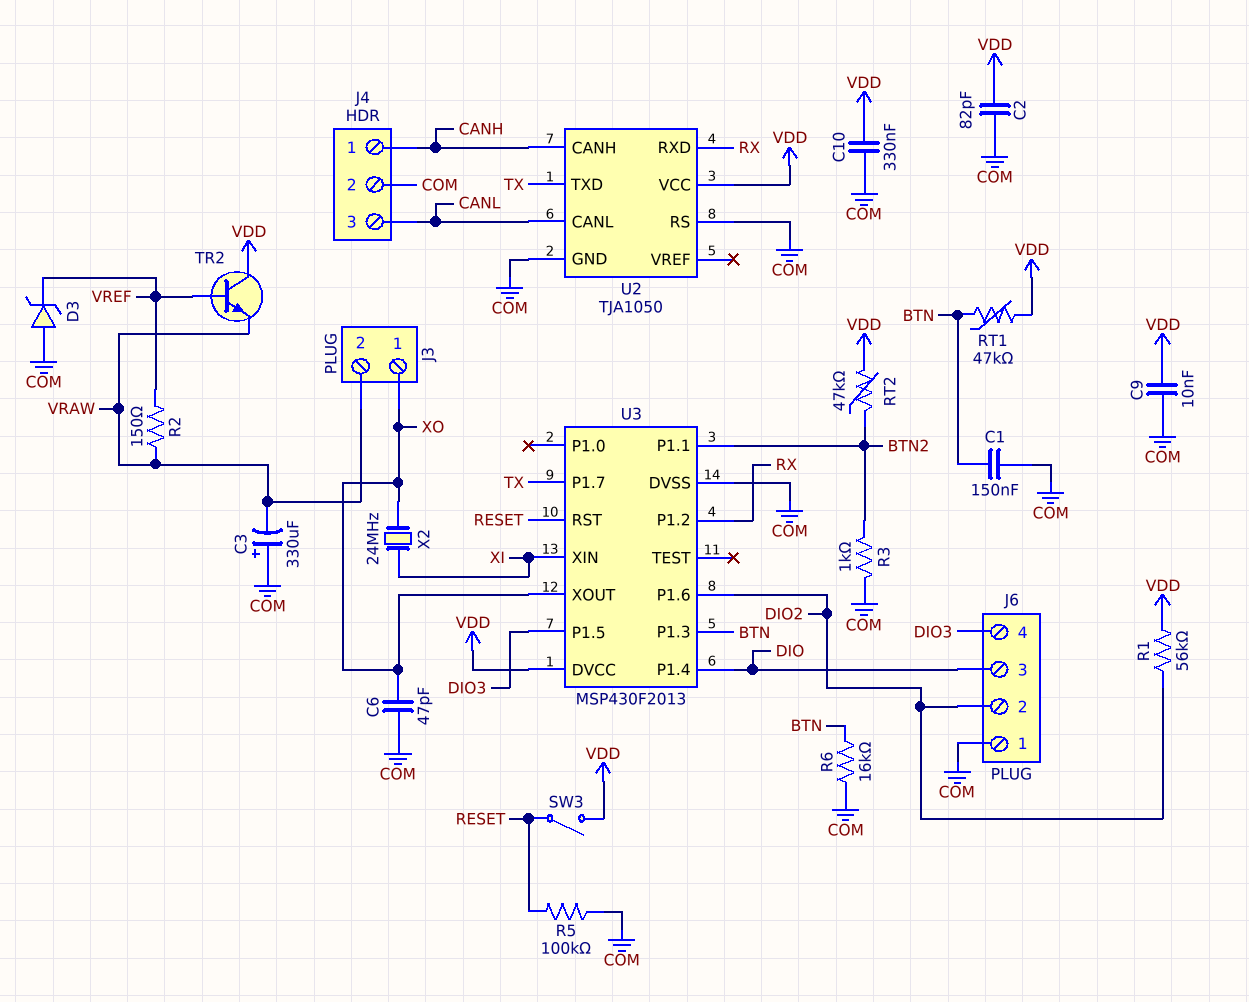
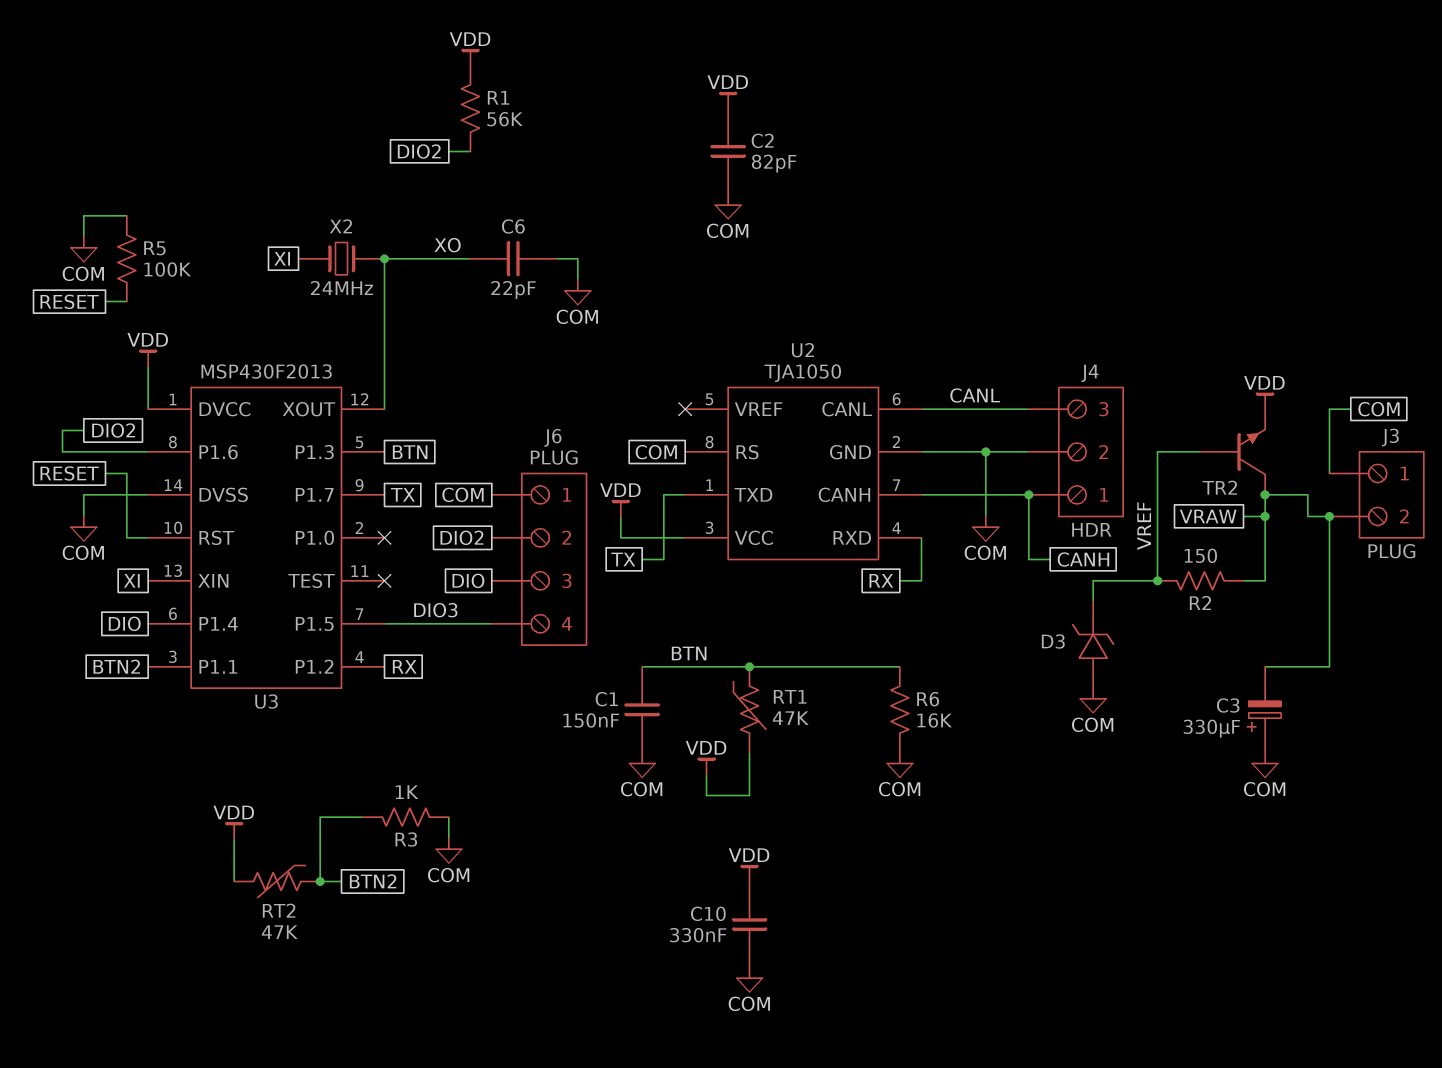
C6: 47pF (COM, XO) -> 22pF (COM, XO)
C9: 10nF (COM, VDD) -> none
J3 pin 1: XO -> COM
SW3: switch (RESET, VDD) -> none
TR2: NPN (B VREF, C VDD, E VRAW) -> NPN (B VREF, C VRAW, E VDD)

